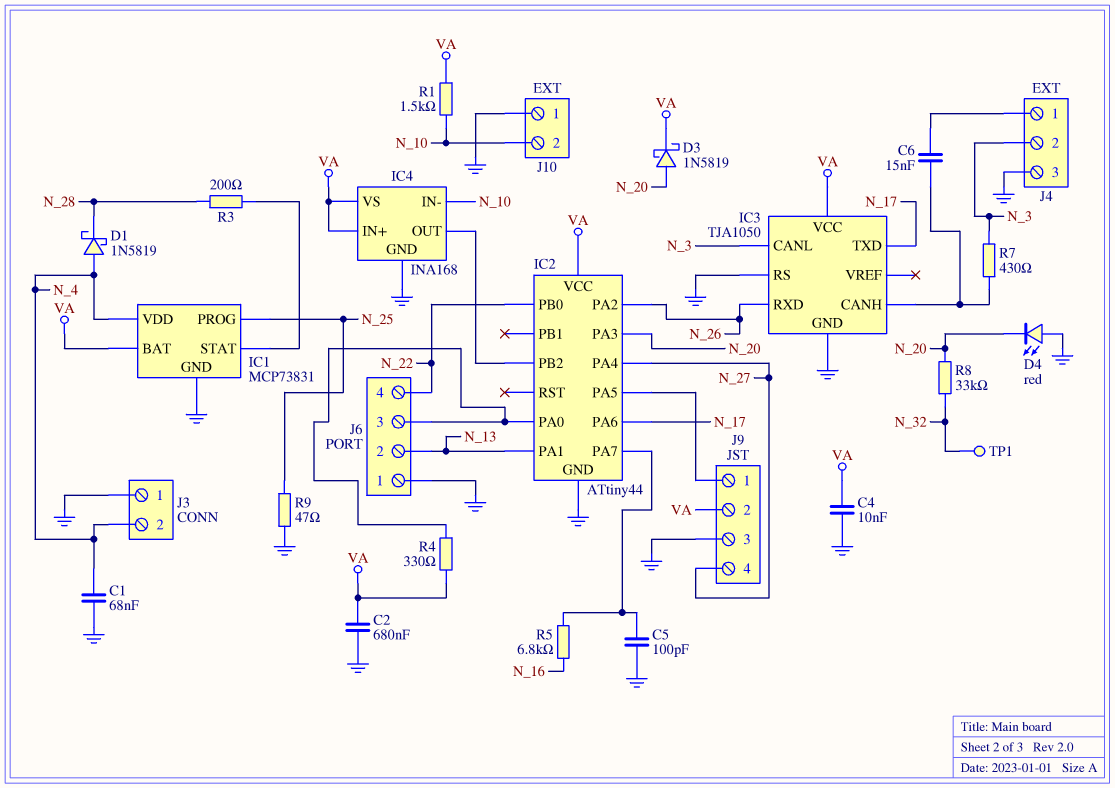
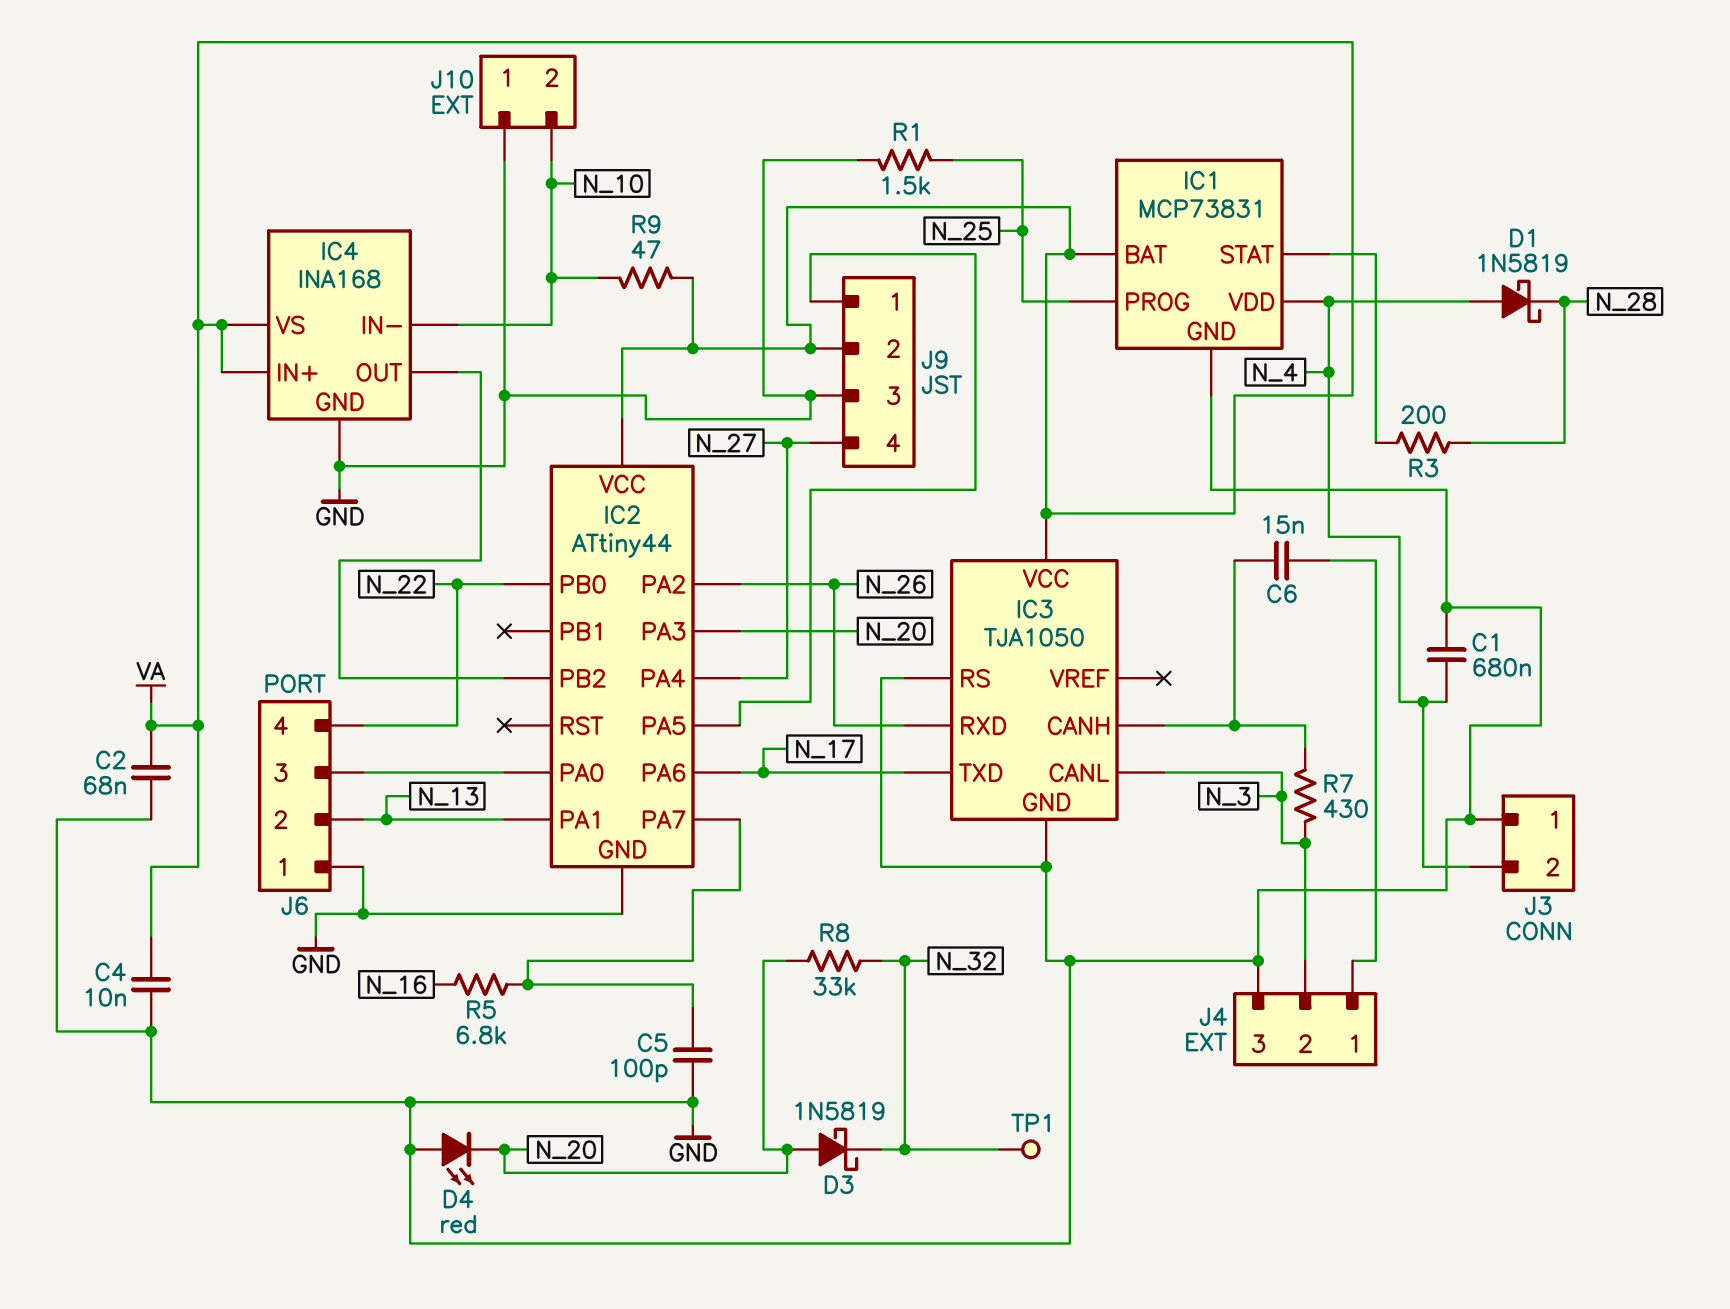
C1: 68nF (GND, N_4) -> 680nF (GND, N_4)
C2: 680nF (GND, VA) -> 68nF (GND, VA)
D3: schottky 1N5819 (A N_20, K VA) -> schottky 1N5819 (A N_20, K N_32)
R1: 1.5k (N_10, VA) -> 1.5k (GND, N_25)
R4: 330 (IC2/PA0, VA) -> none
R9: 47 (GND, N_25) -> 47 (N_10, VA)

